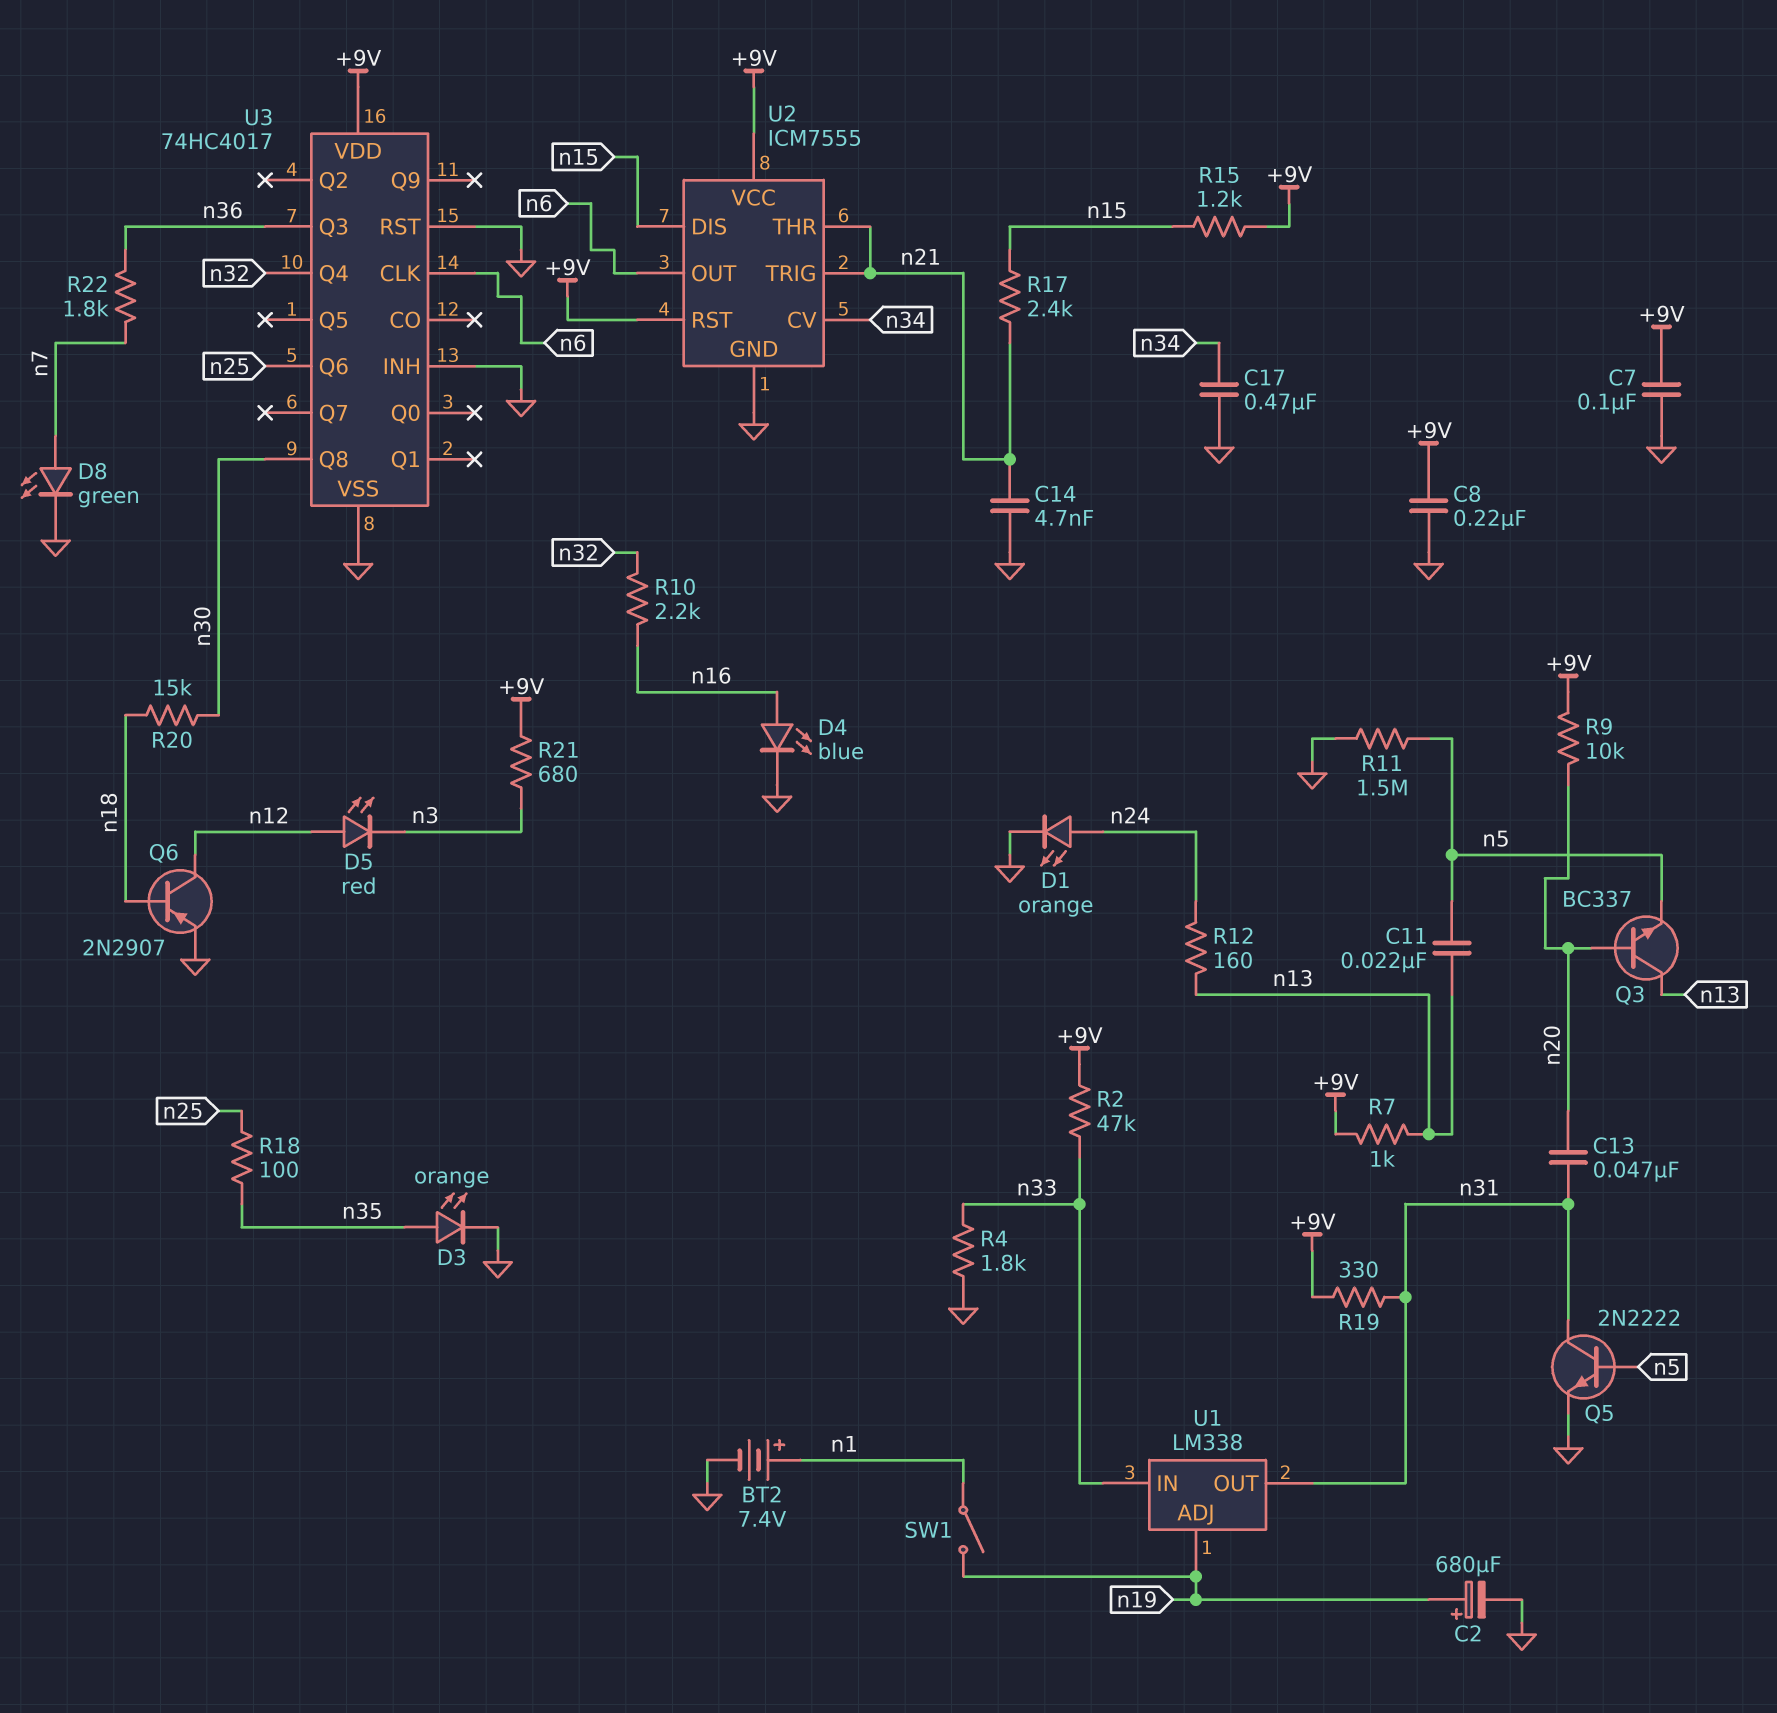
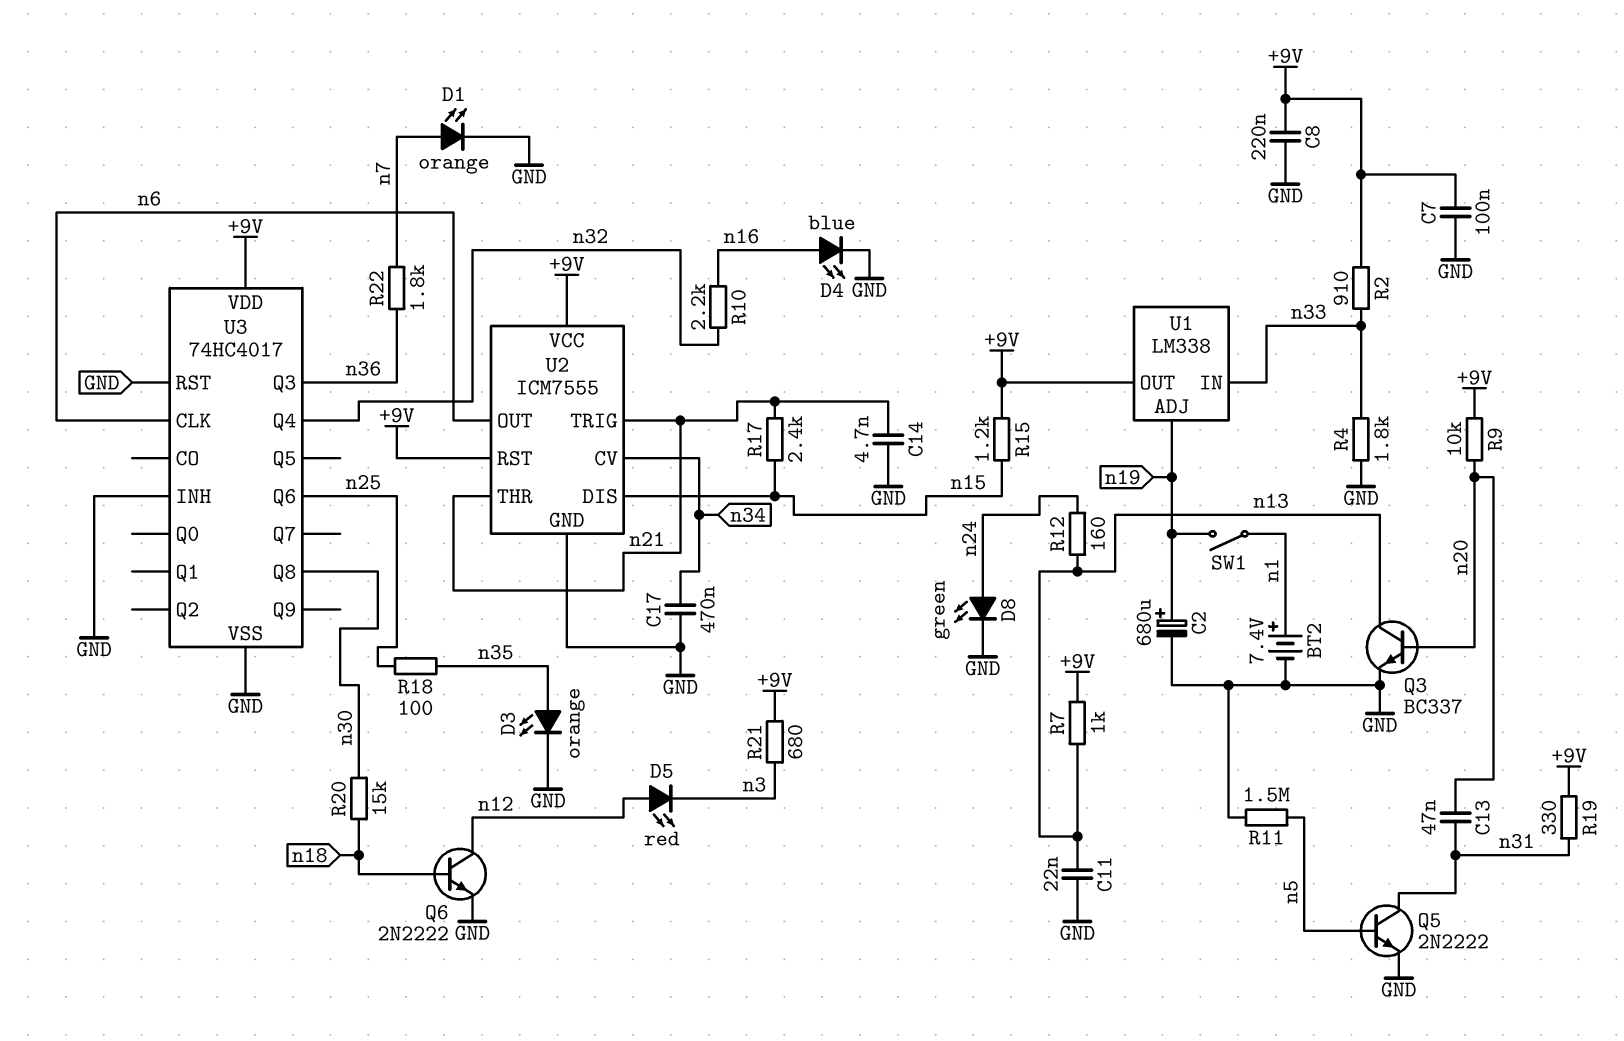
C11: 22nF (n5, n13) -> 22nF (GND, n13)
D1: LED orange (A n24, K GND) -> LED orange (A n7, K GND)
D8: LED green (A n7, K GND) -> LED green (A n24, K GND)
Q3: NPN BC337 (B n20, C n13, E n5) -> NPN BC337 (B n20, C n13, E GND)
Q6: PNP 2N2907 (B n18, C n12, E GND) -> NPN 2N2222 (B n18, C n12, E GND)
R2: 47k (+9V, n33) -> 910 (+9V, n33)
U1 pin OUT: n31 -> +9V

